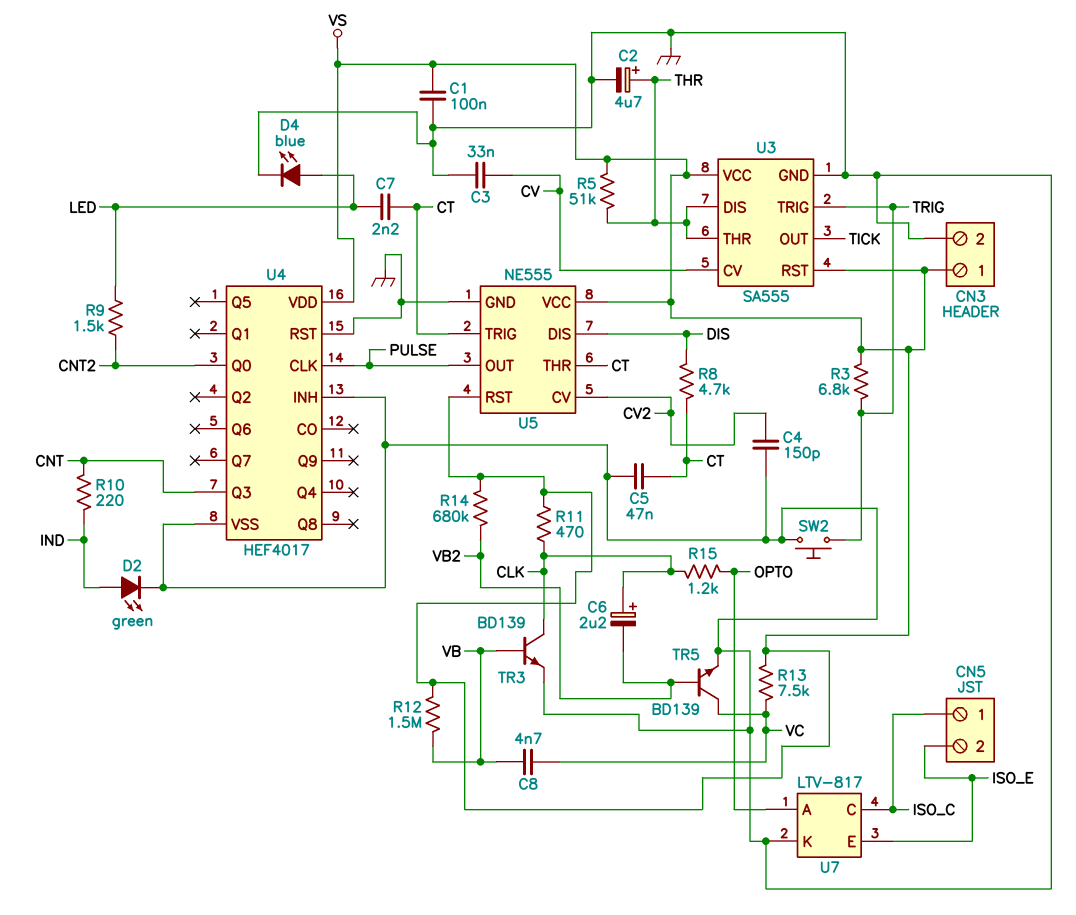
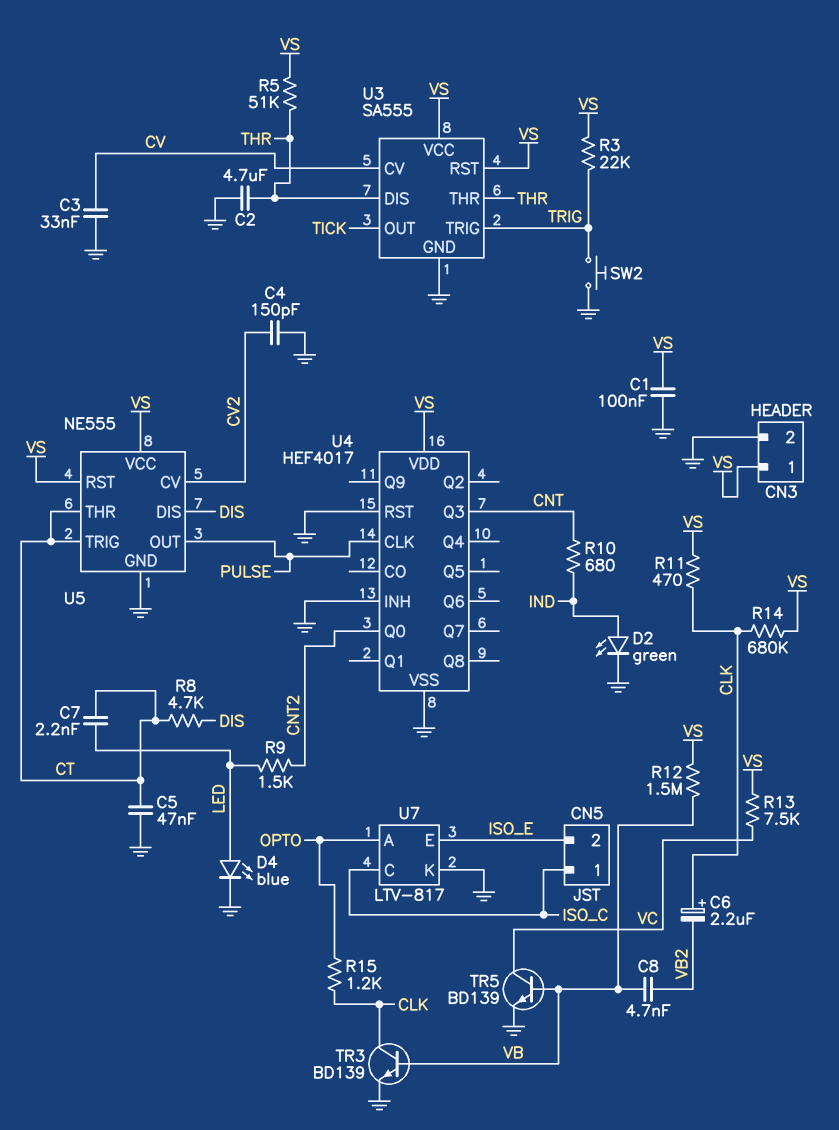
C2: 4.7uF (plus THR, minus GND) -> 4.7uF (GND, THR)
C8: 4.7nF (VB, VC) -> 4.7nF (VB, VB2)
R3: 6.8k (TRIG, VS) -> 22k (TRIG, VS)
R10: 220 (CNT, IND) -> 680 (CNT, IND)
R14: 680k (VB2, VS) -> 680k (CLK, VS)
TR5: NPN BD139 (B VB2, C VC, E GND) -> NPN BD139 (B VB, C VC, E GND)

